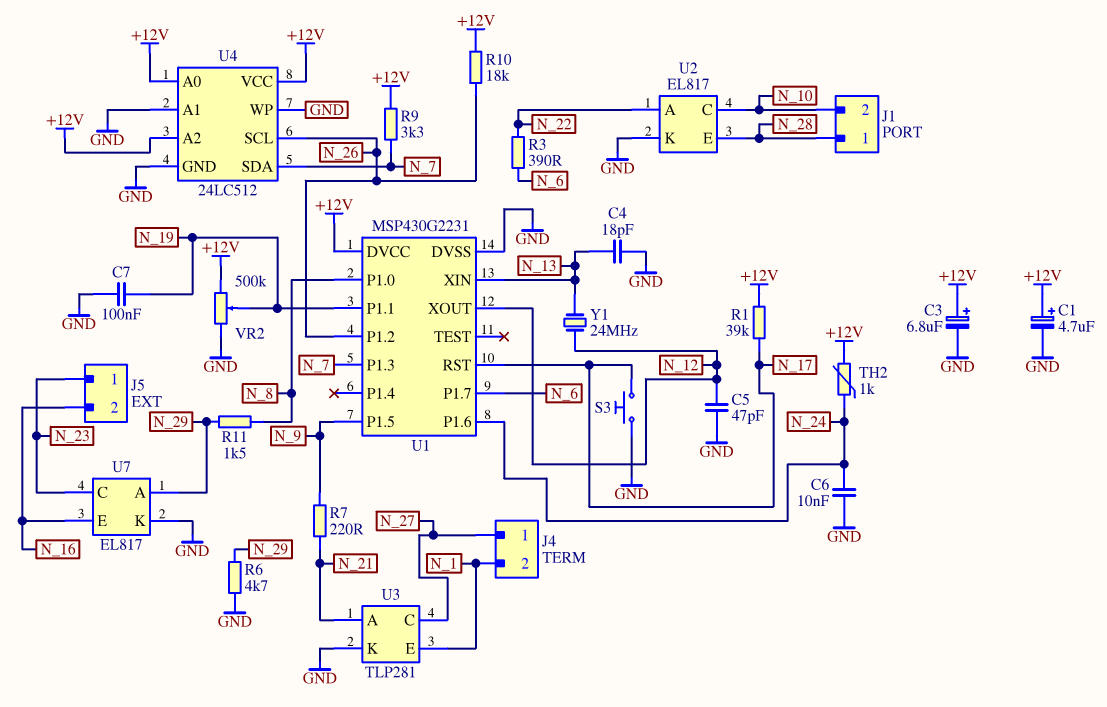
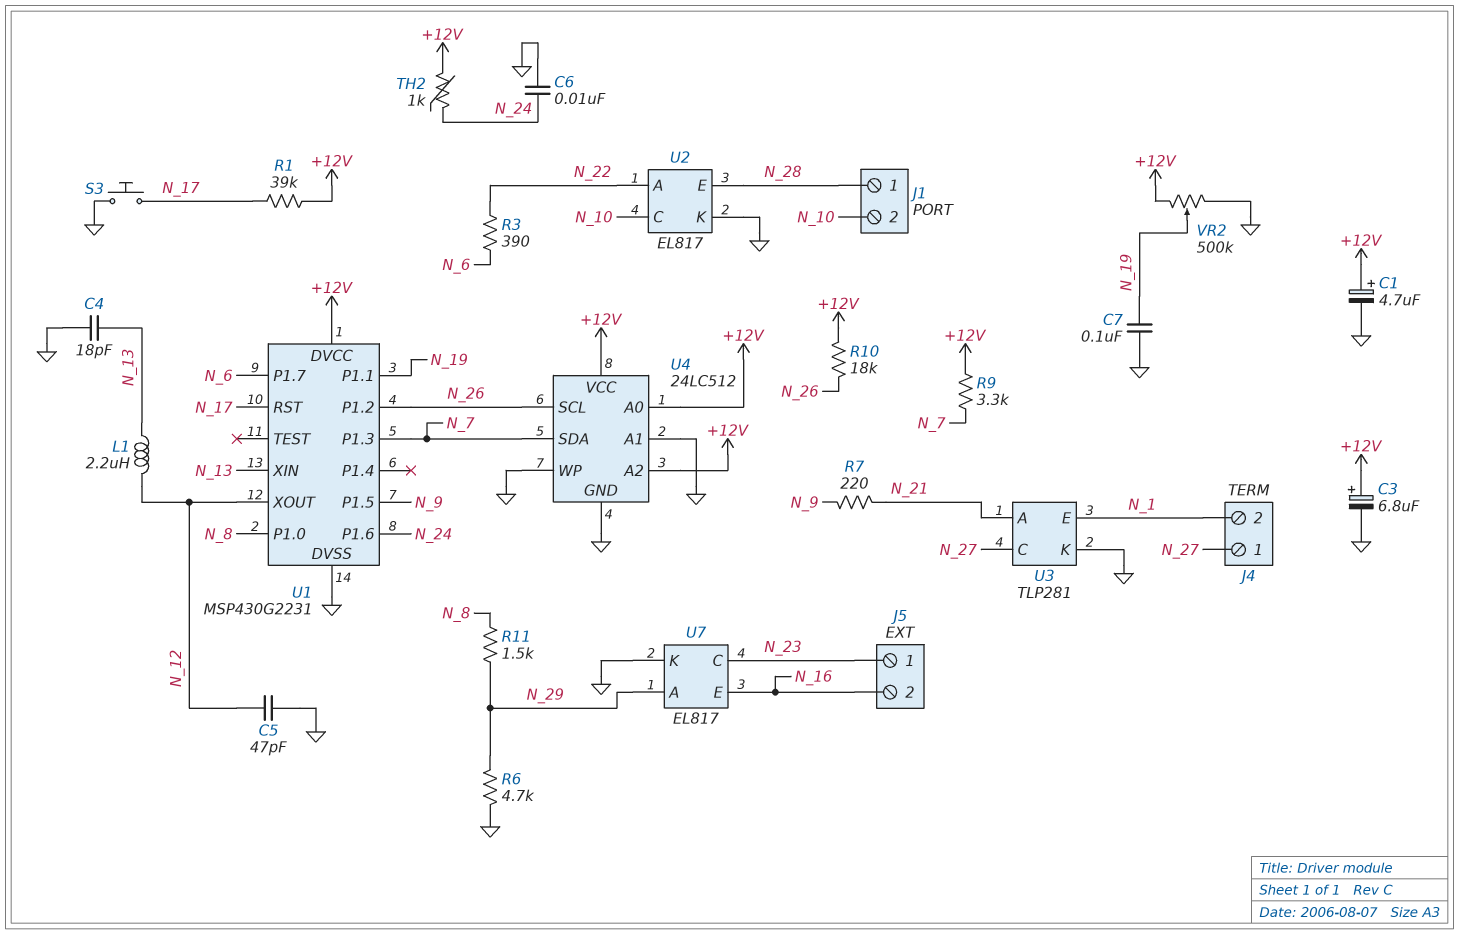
L1: none -> 2.2uH (N_12, N_13)
Y1: 24MHz (N_12, N_13) -> none

